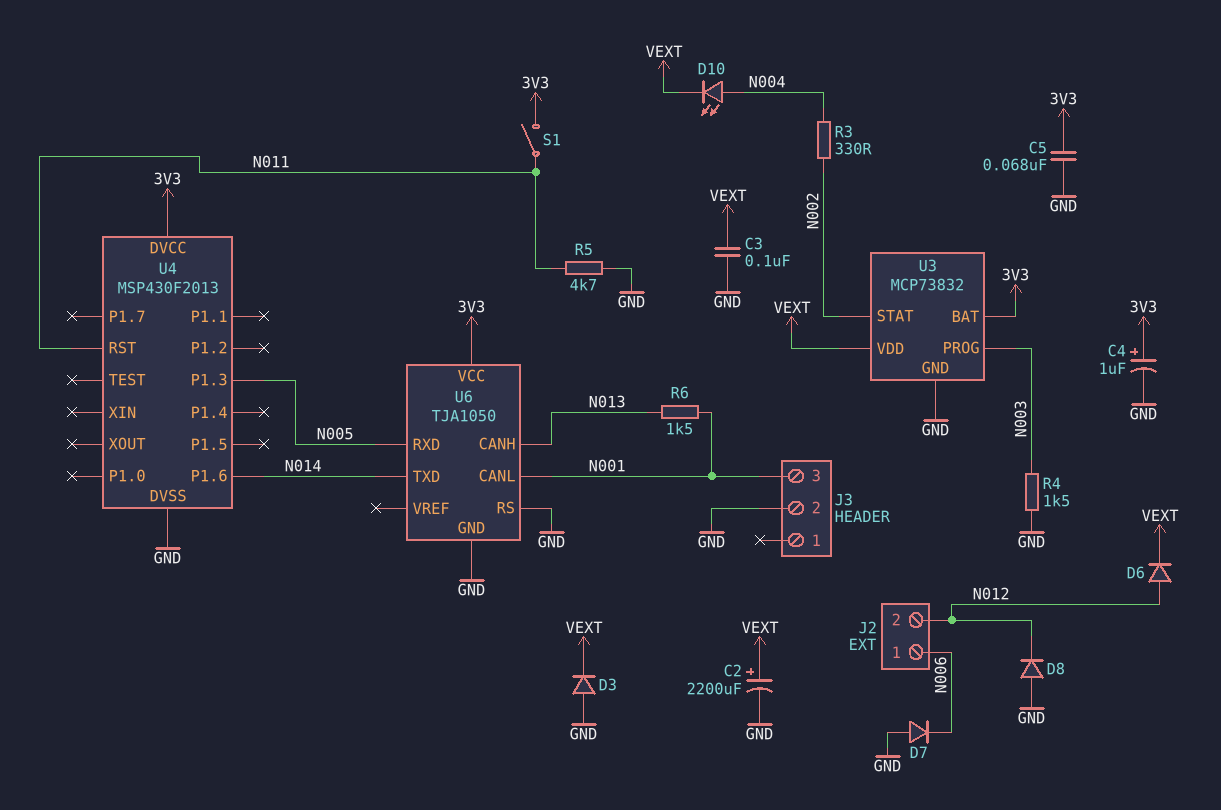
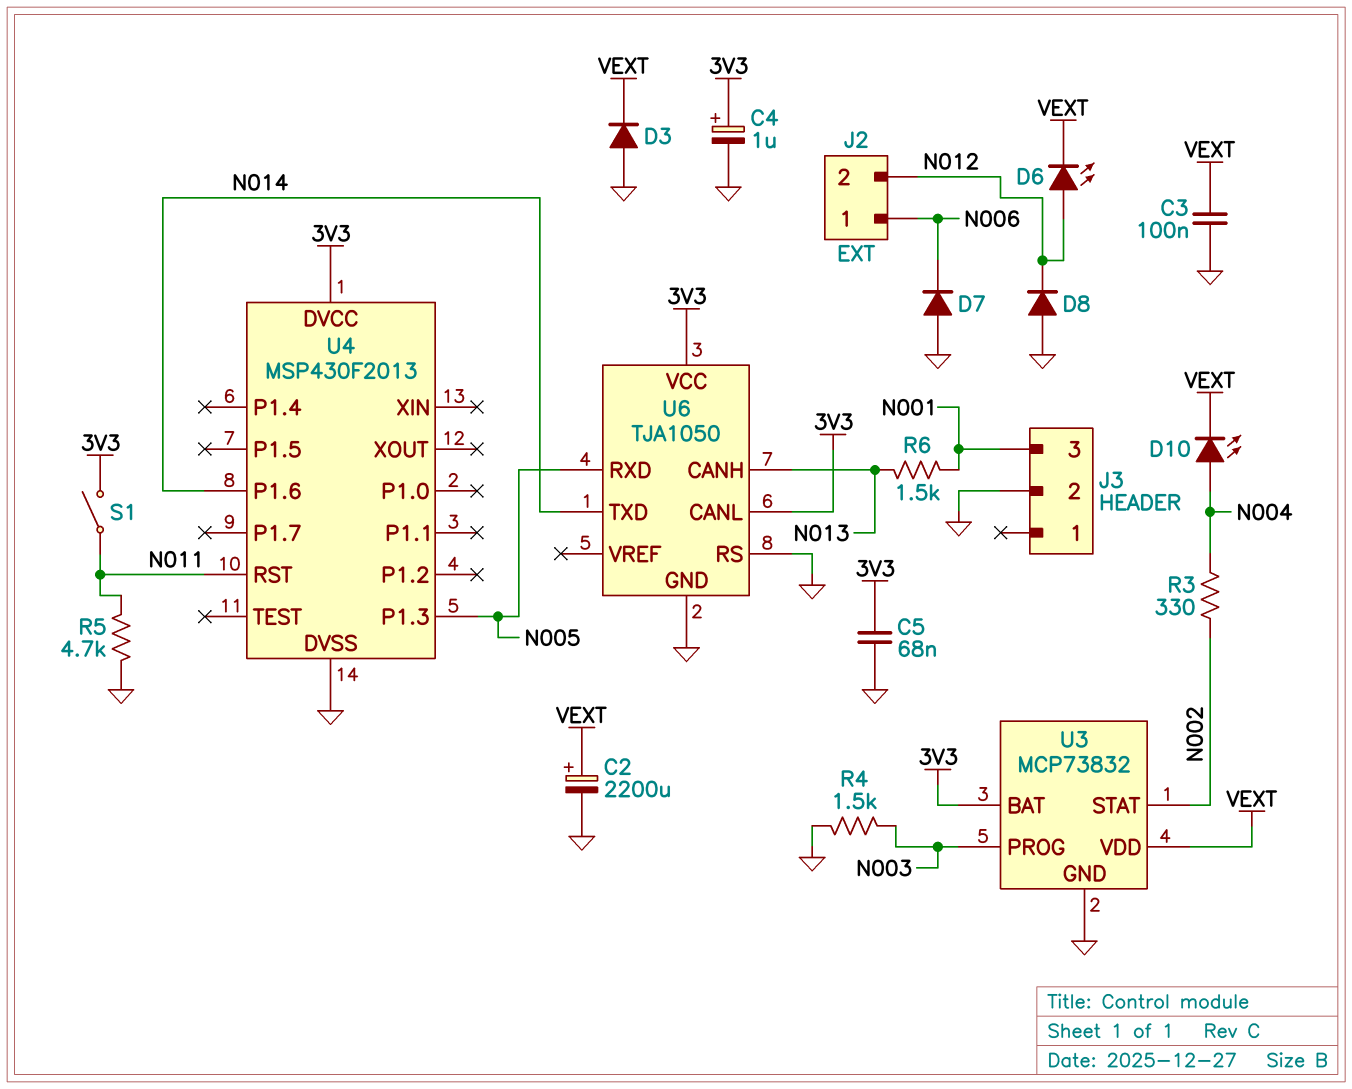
D6: diode (A N012, K VEXT) -> LED (A N012, K VEXT)
U6 pin CANL: N001 -> 3V3

